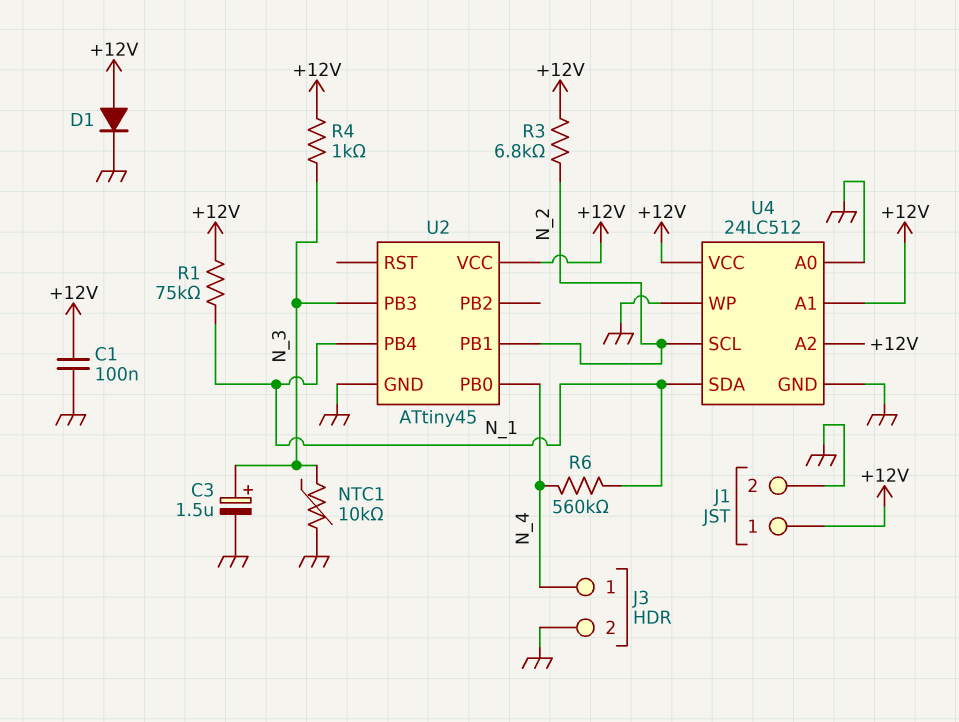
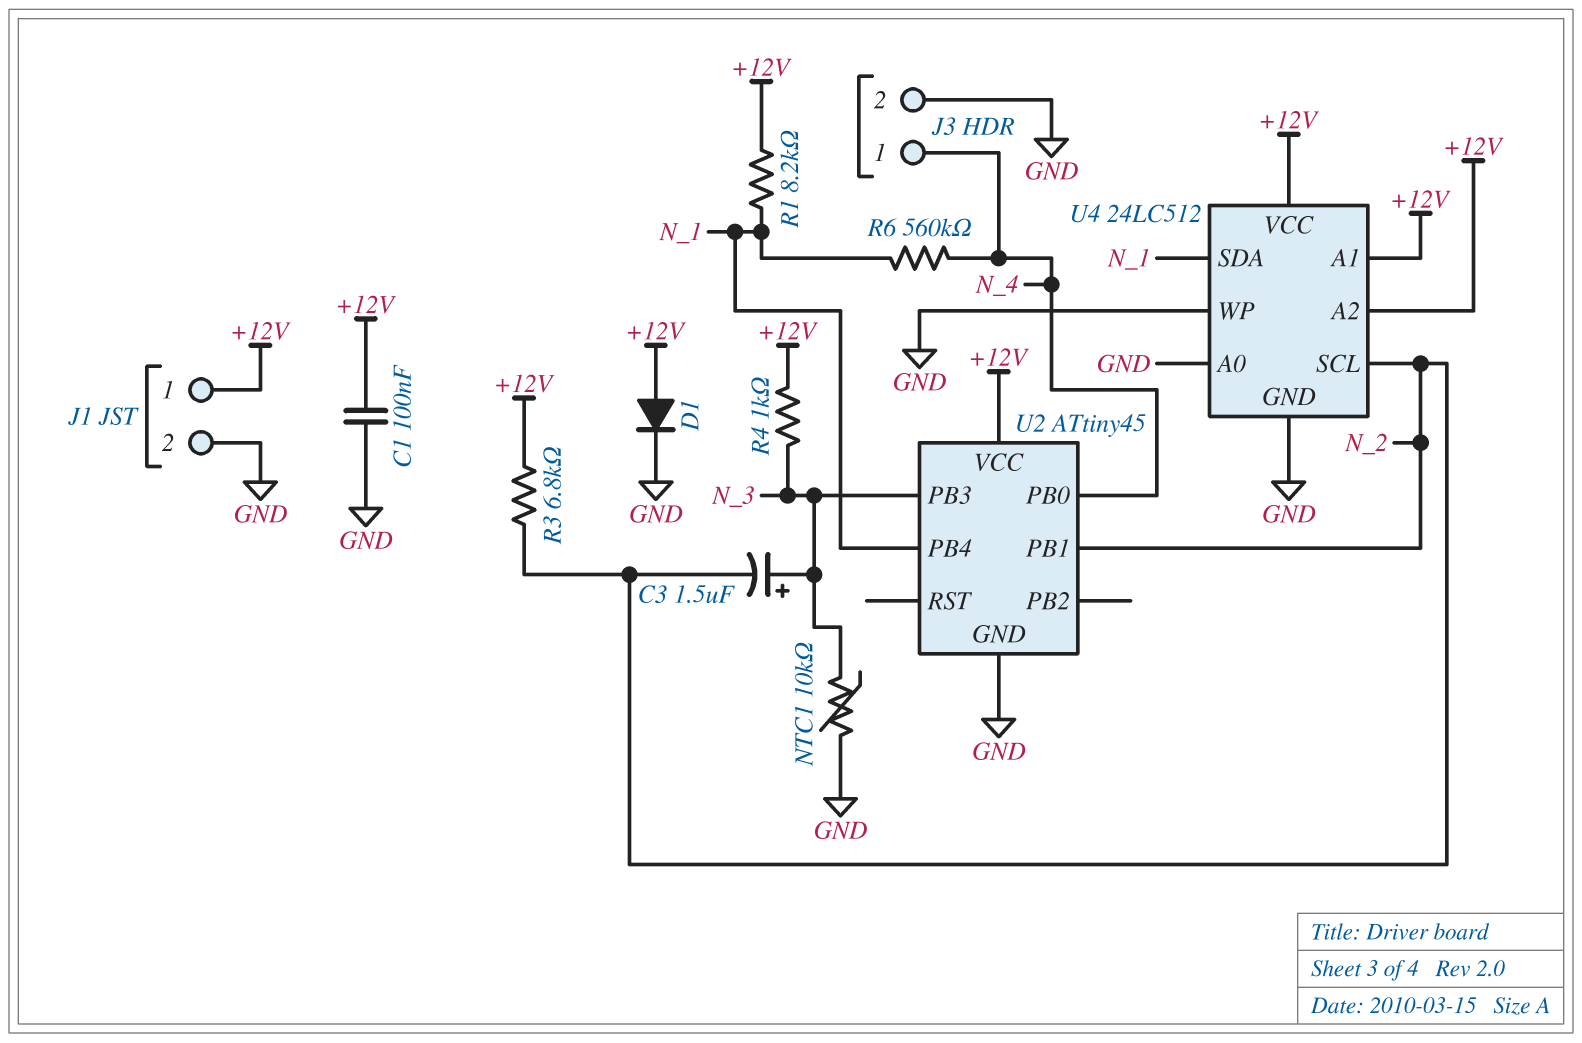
C3: 1.5uF (plus N_3, minus GND) -> 1.5uF (plus N_3, minus N_2)
R1: 75k (+12V, N_1) -> 8.2k (+12V, N_1)

